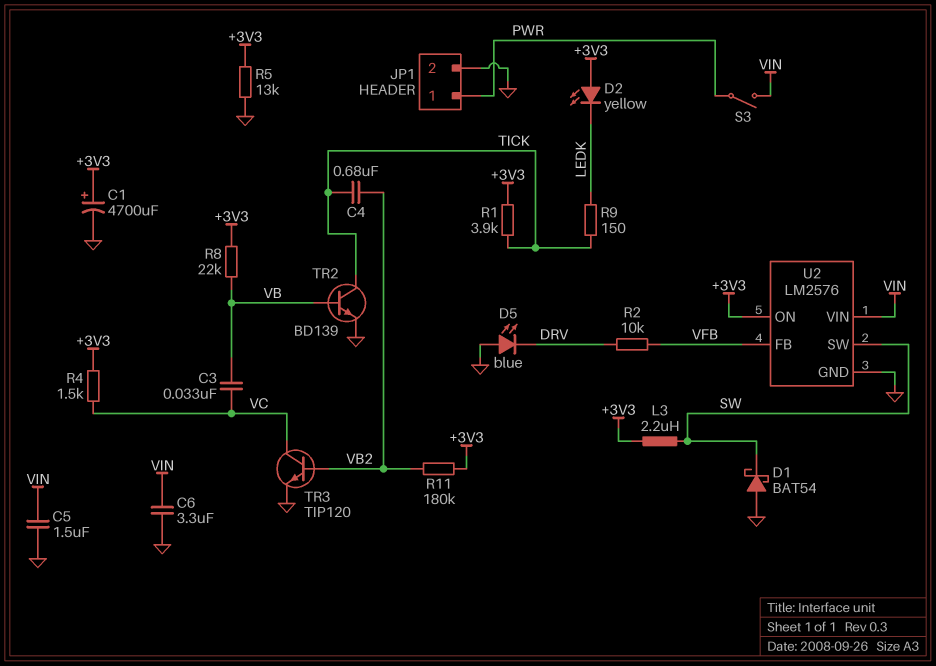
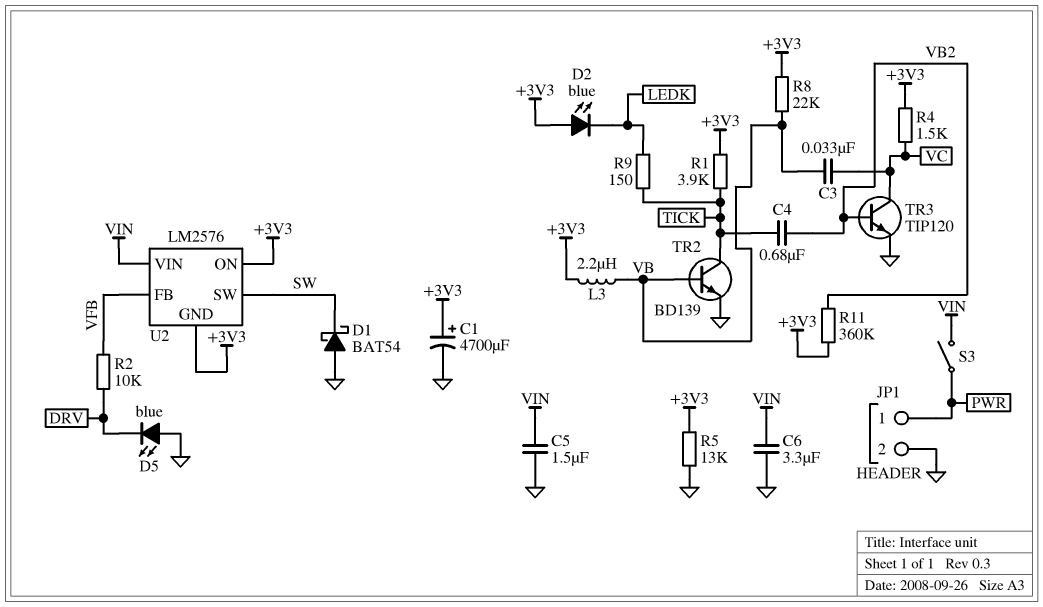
D2: LED yellow (A +3V3, K LEDK) -> LED blue (A +3V3, K LEDK)
L3: 2.2uH (+3V3, SW) -> 2.2uH (+3V3, VB)
R11: 180k (+3V3, VB2) -> 360k (+3V3, VB2)
U2 pin GND: GND -> +3V3

